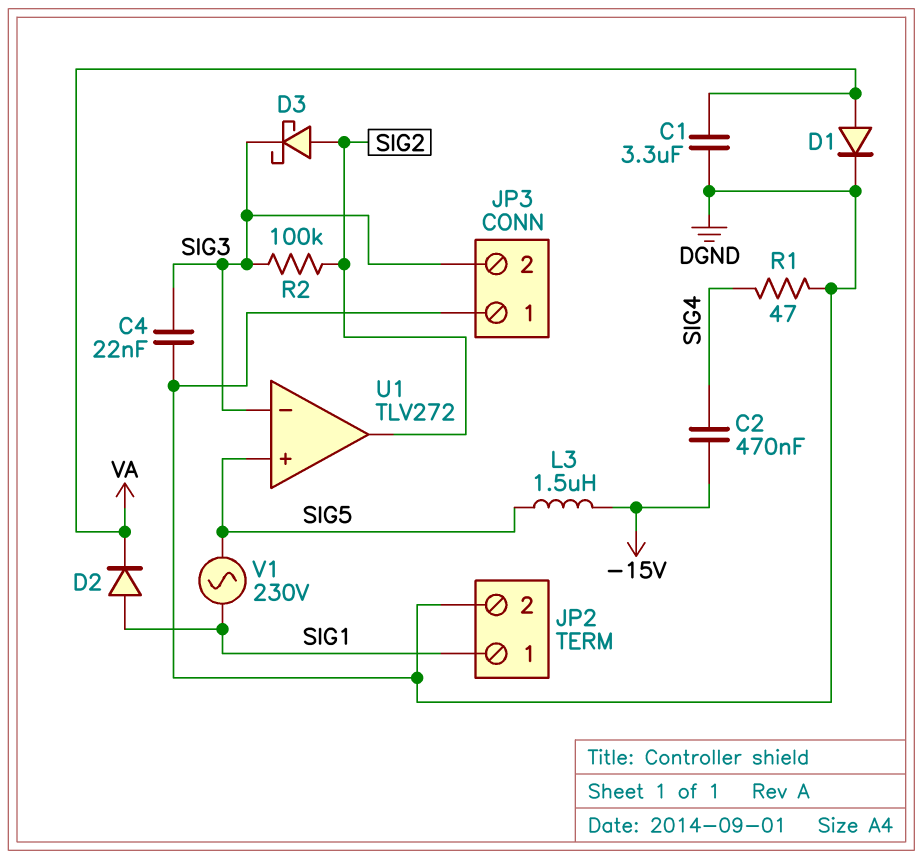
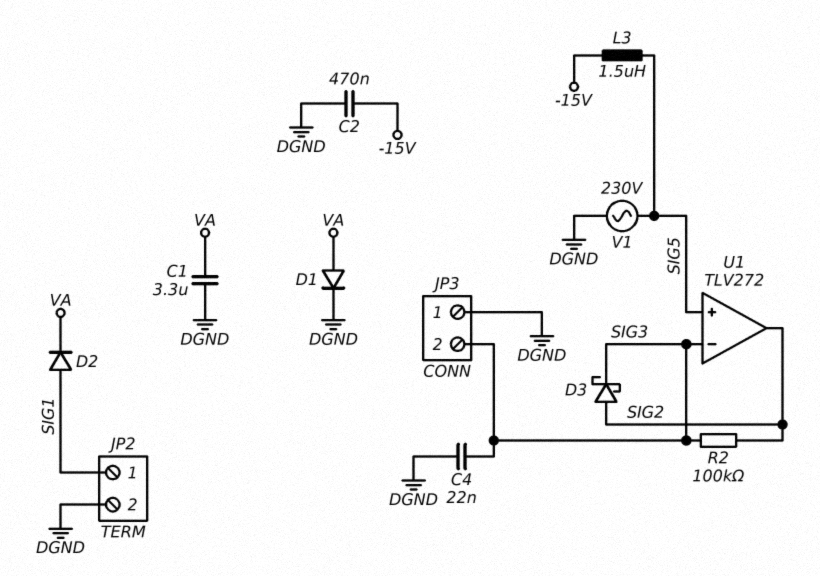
C2: 470nF (-15V, SIG4) -> 470nF (-15V, DGND)
R1: 47 (DGND, SIG4) -> none
V1: AC 230V (SIG1, SIG5) -> AC 230V (DGND, SIG5)

